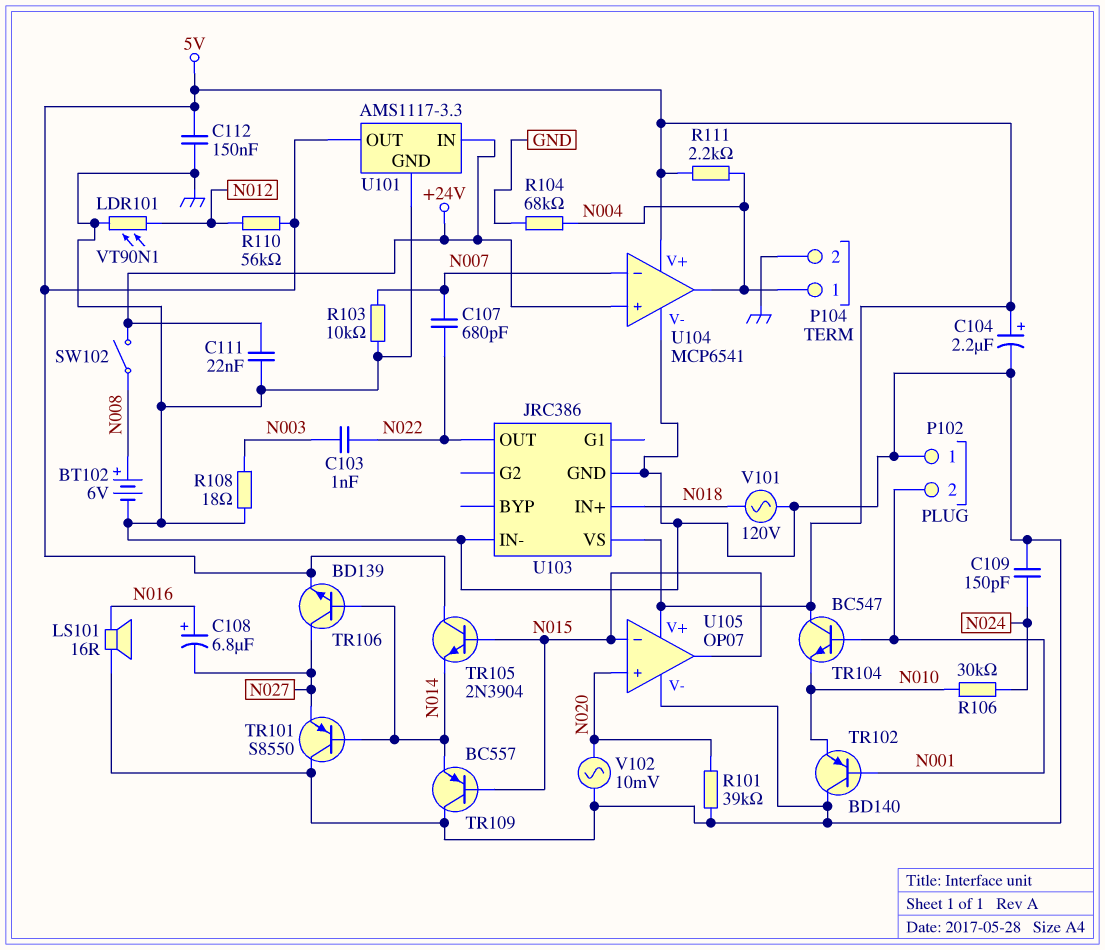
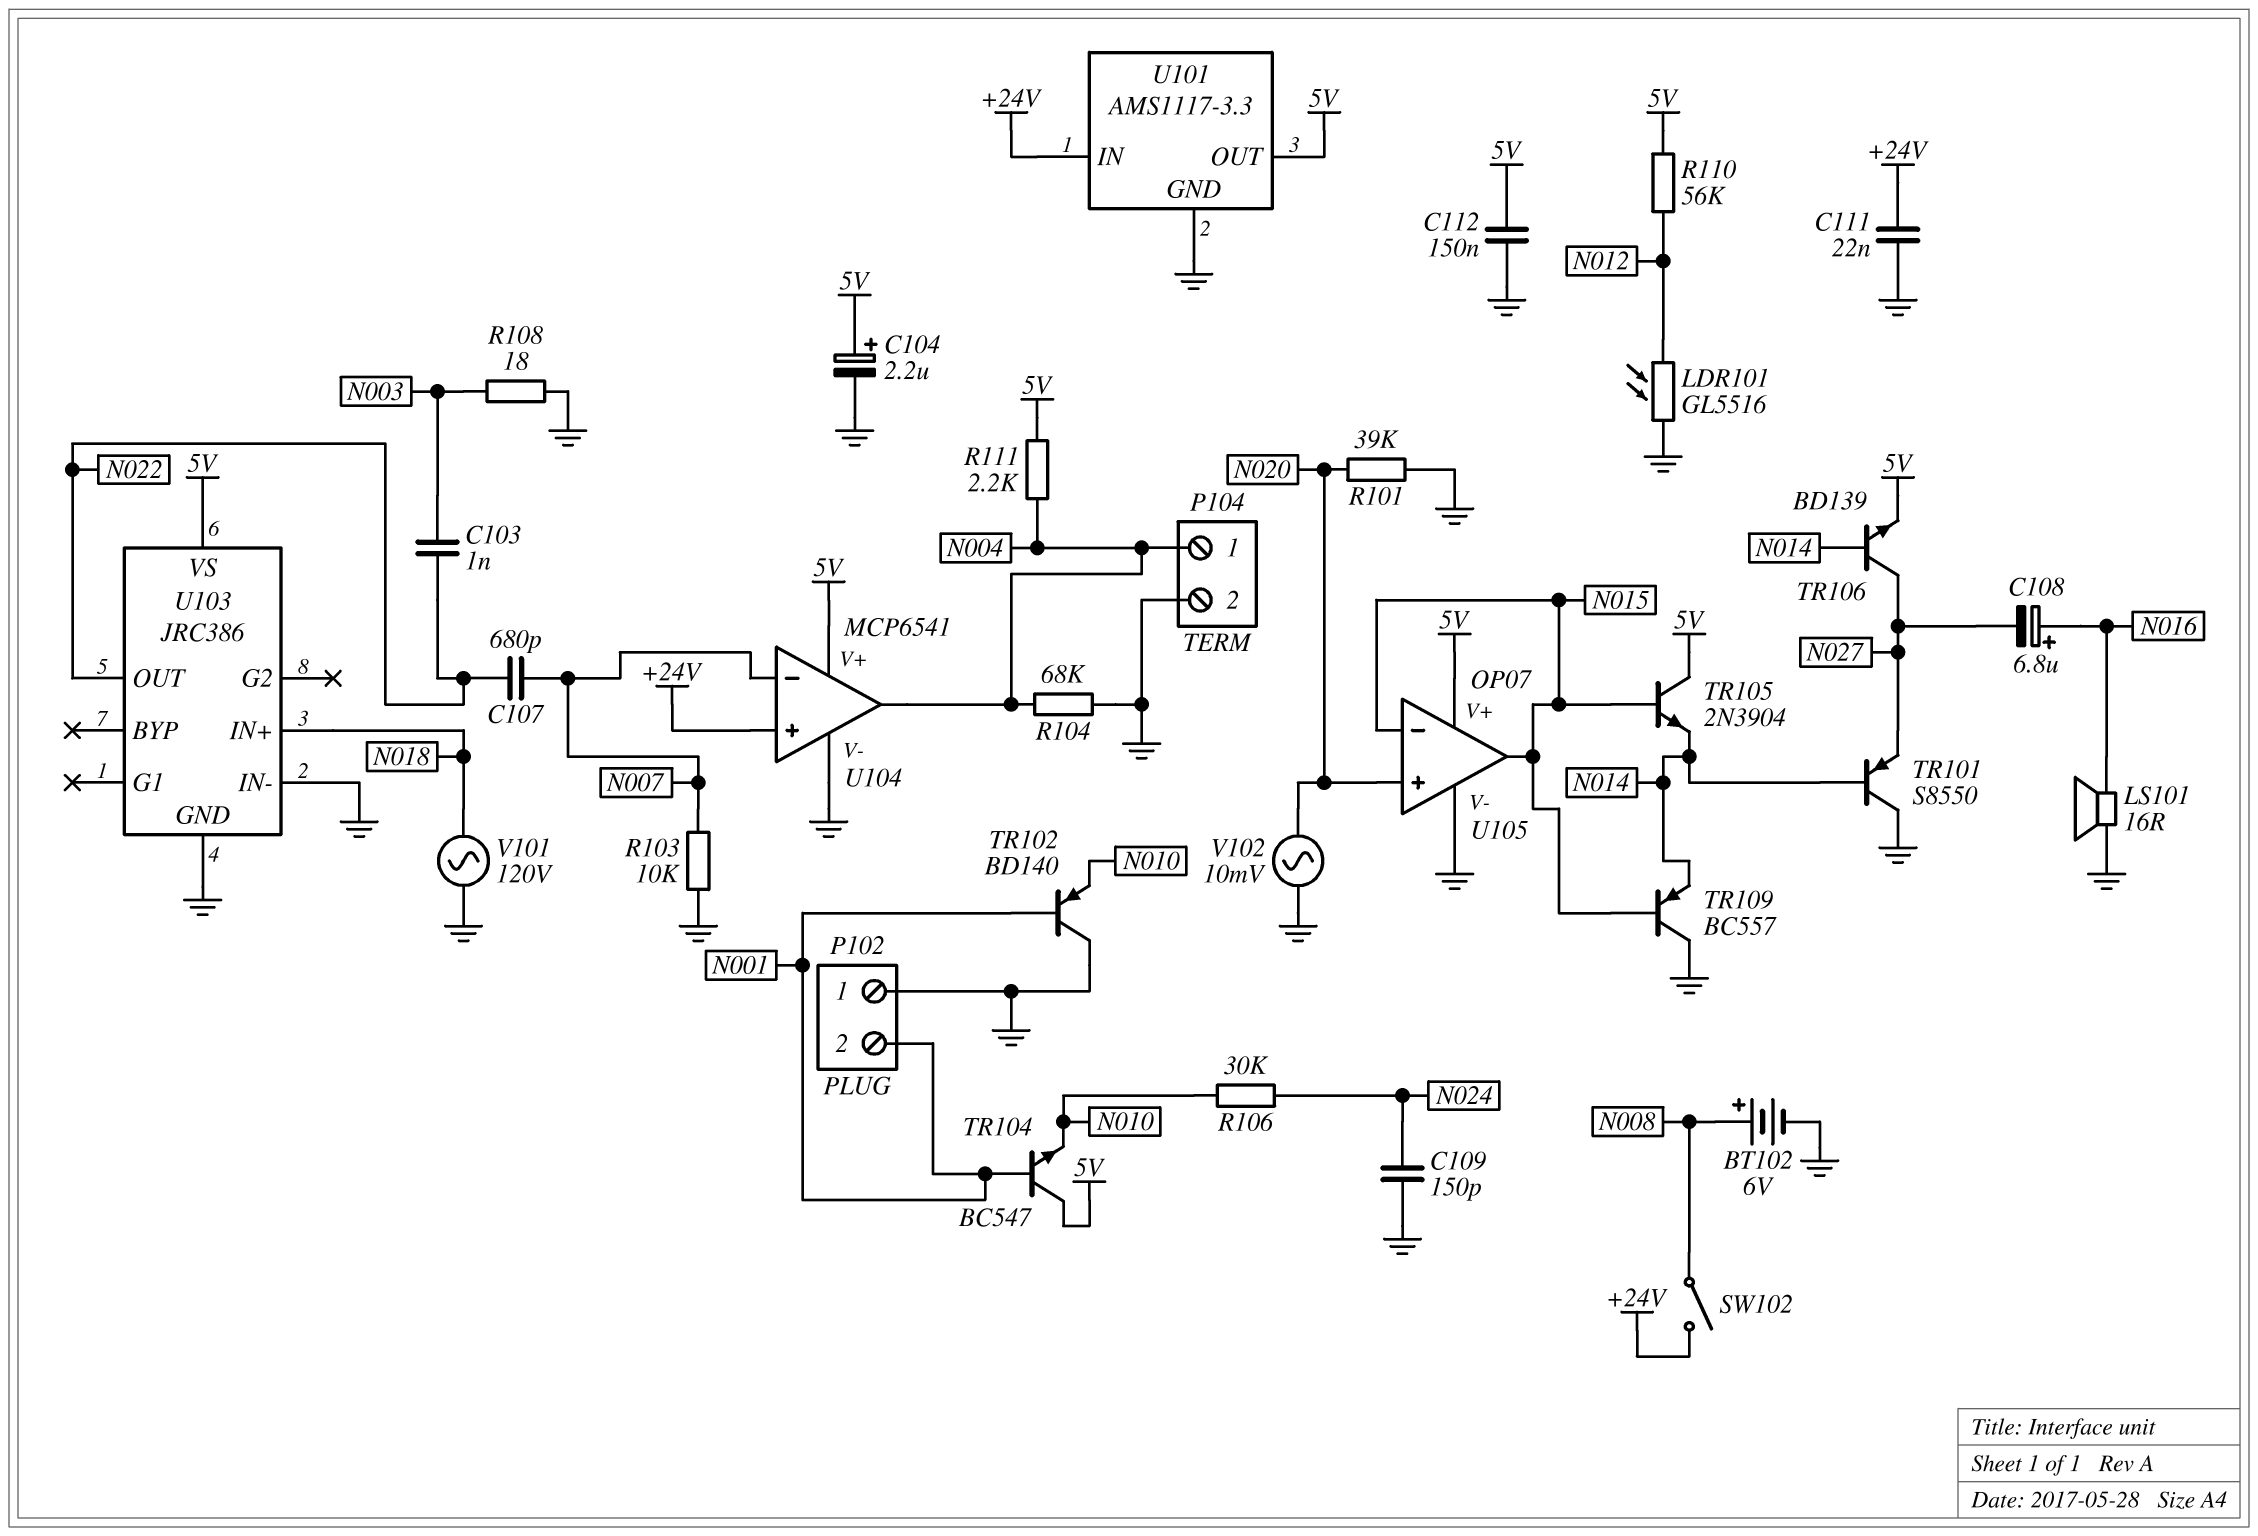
LDR101: VT90N1 (GND, N012) -> GL5516 (GND, N012)

